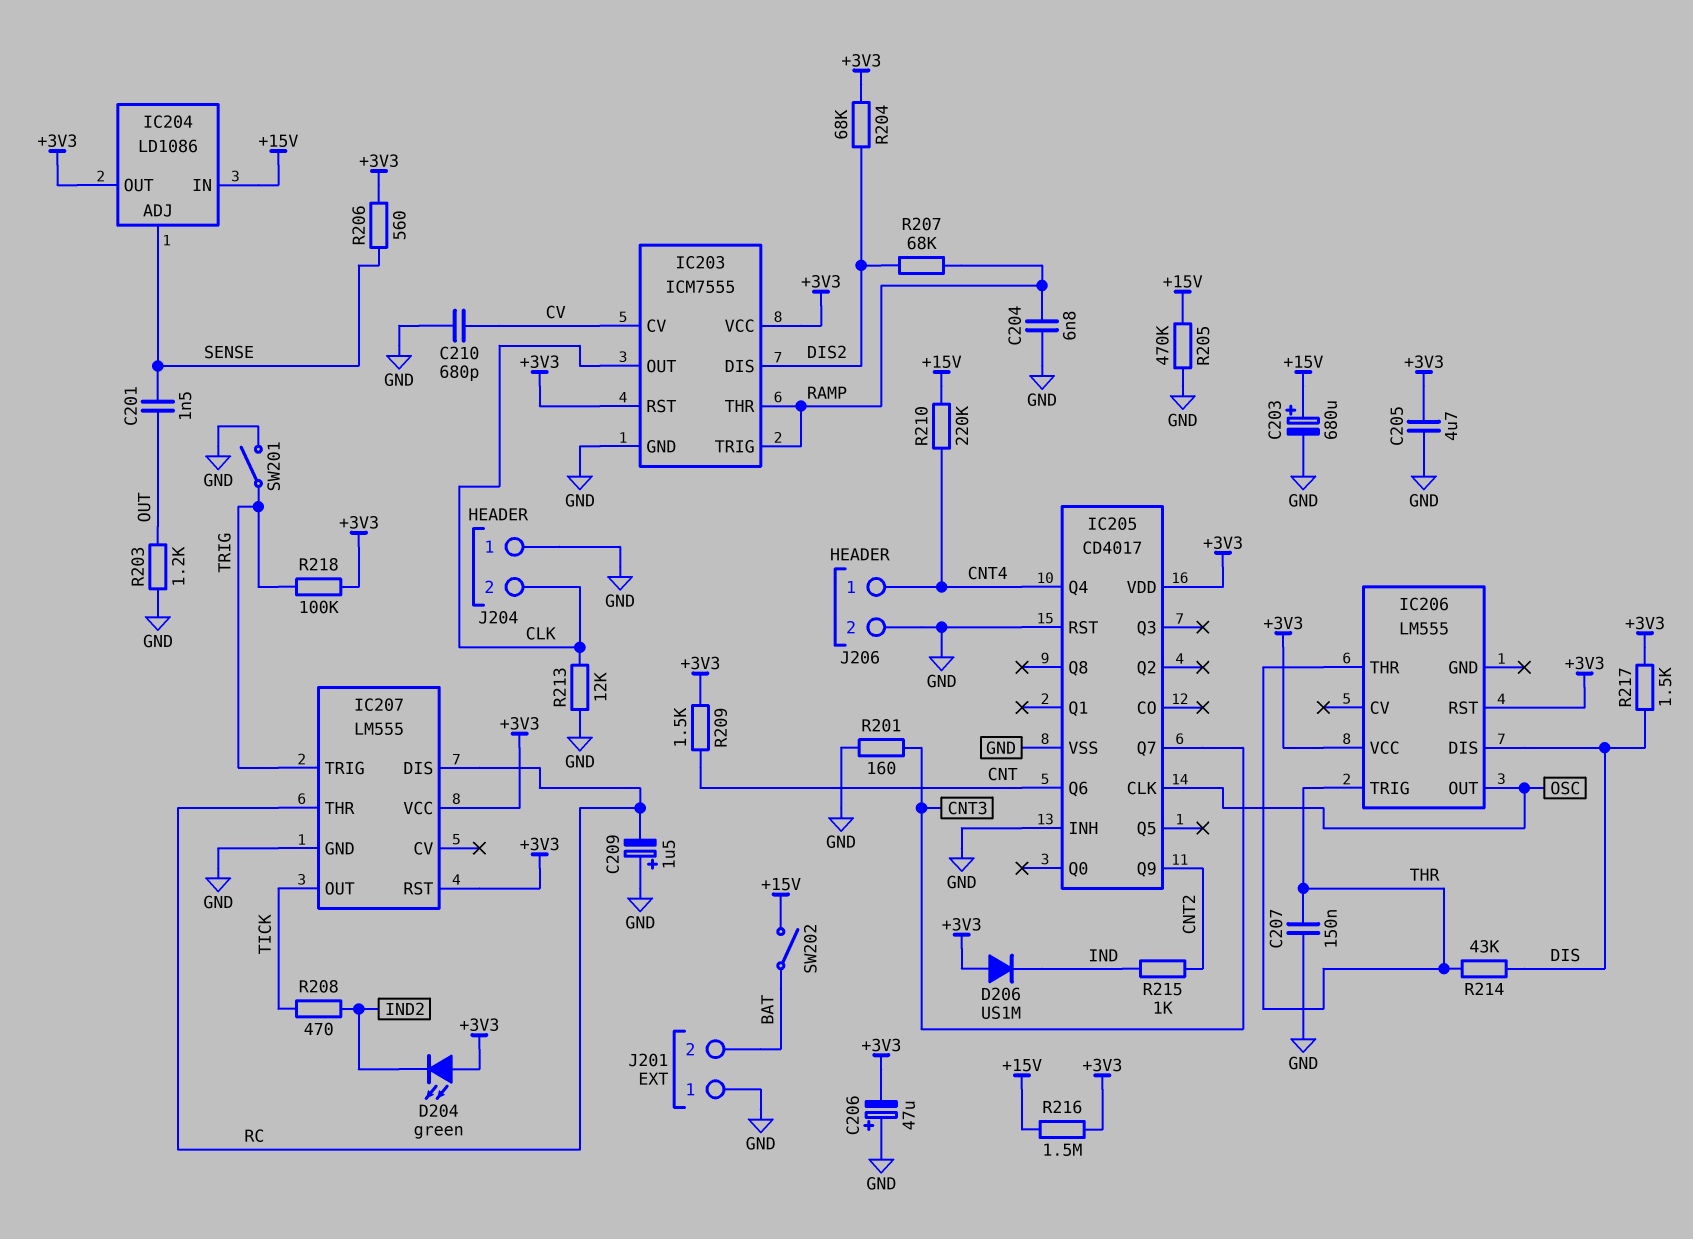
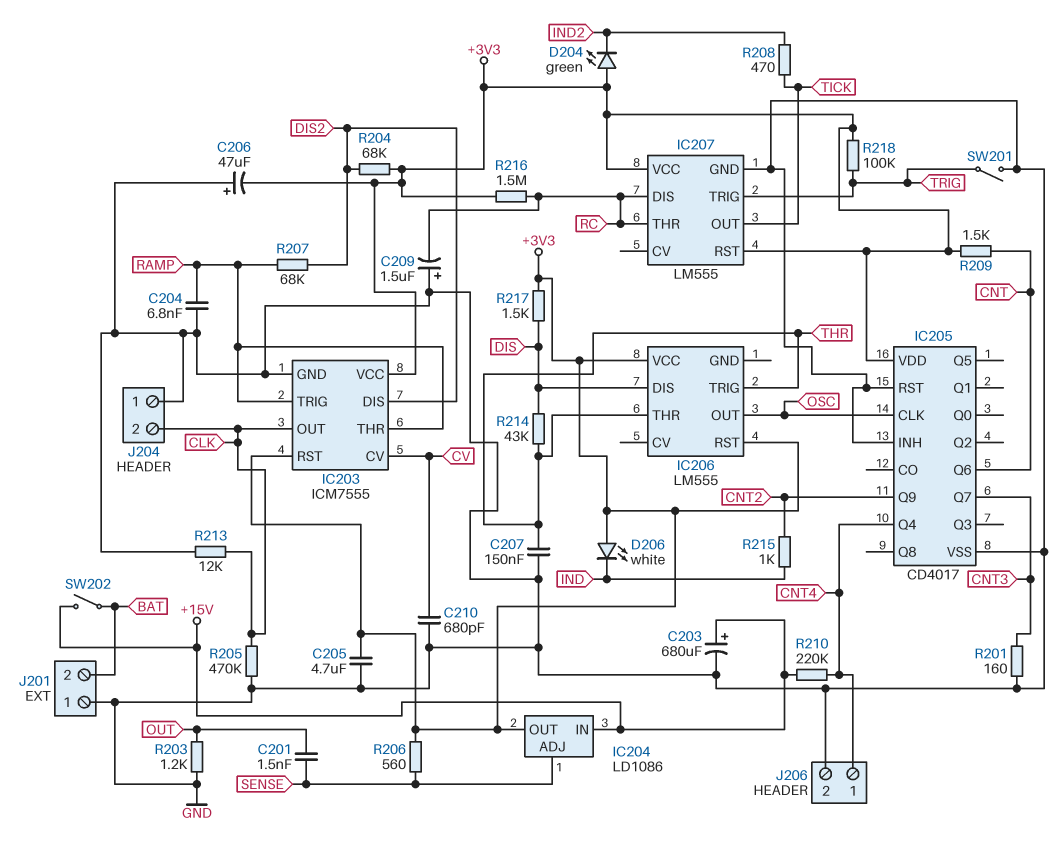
D206: diode US1M (A +3V3, K IND) -> LED white (A +3V3, K IND)
R205: 470k (+15V, GND) -> 470k (CLK, GND)
R216: 1.5M (+3V3, +15V) -> 1.5M (+3V3, RC)

